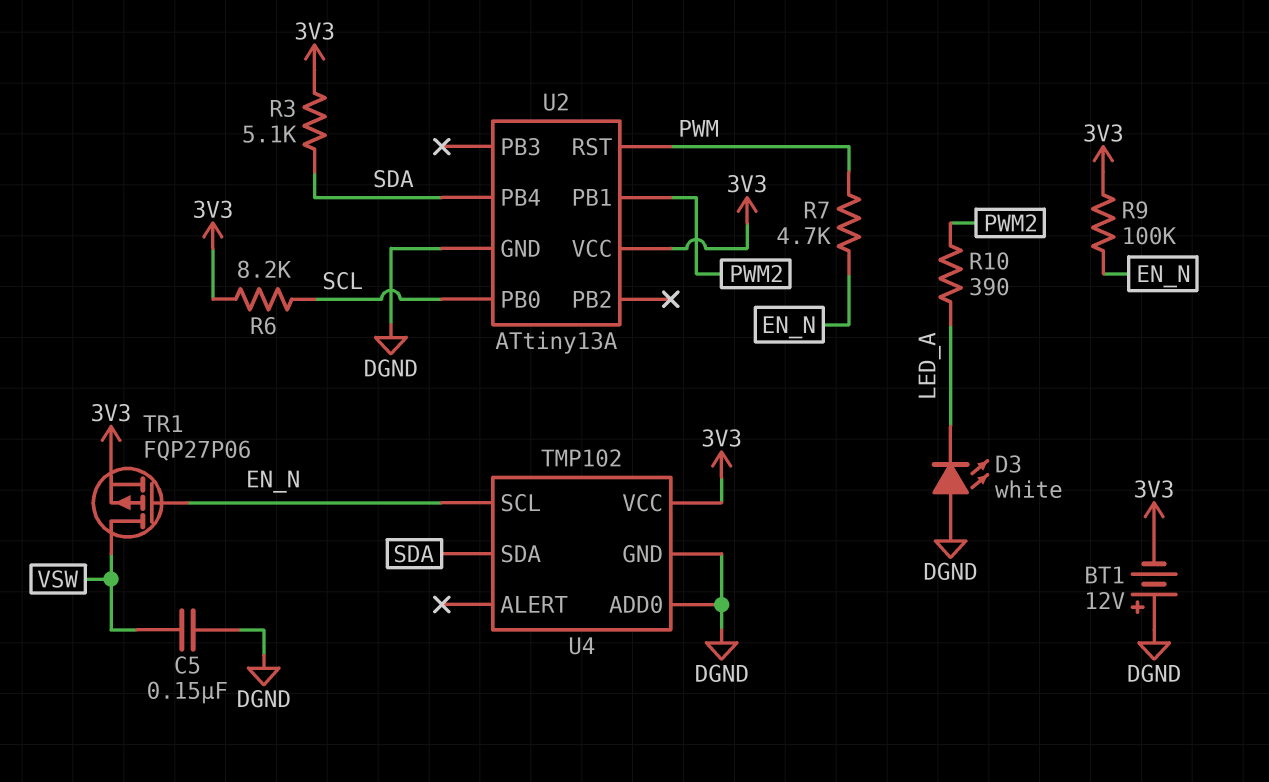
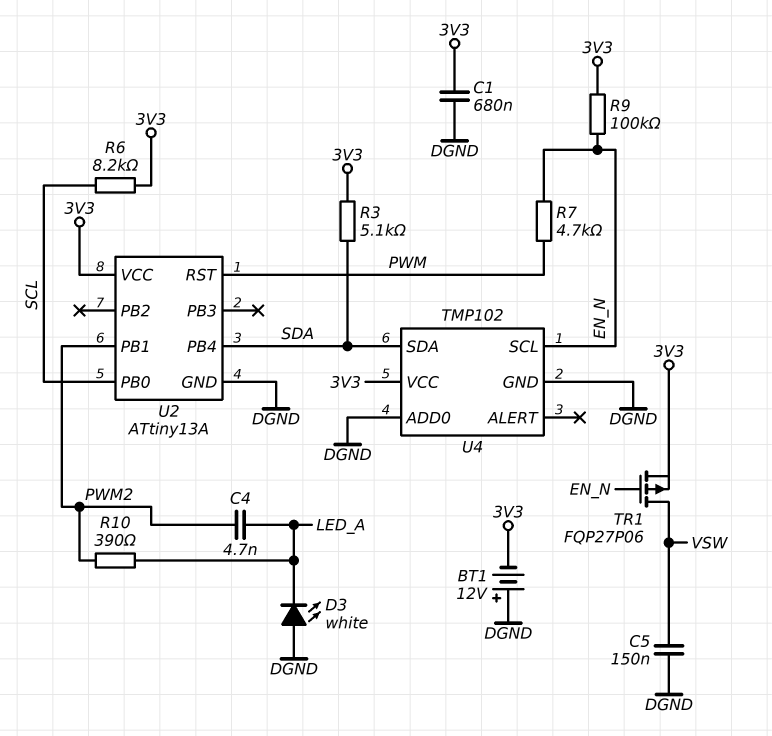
C1: none -> 680nF (3V3, DGND)
C4: none -> 4.7nF (LED_A, PWM2)

